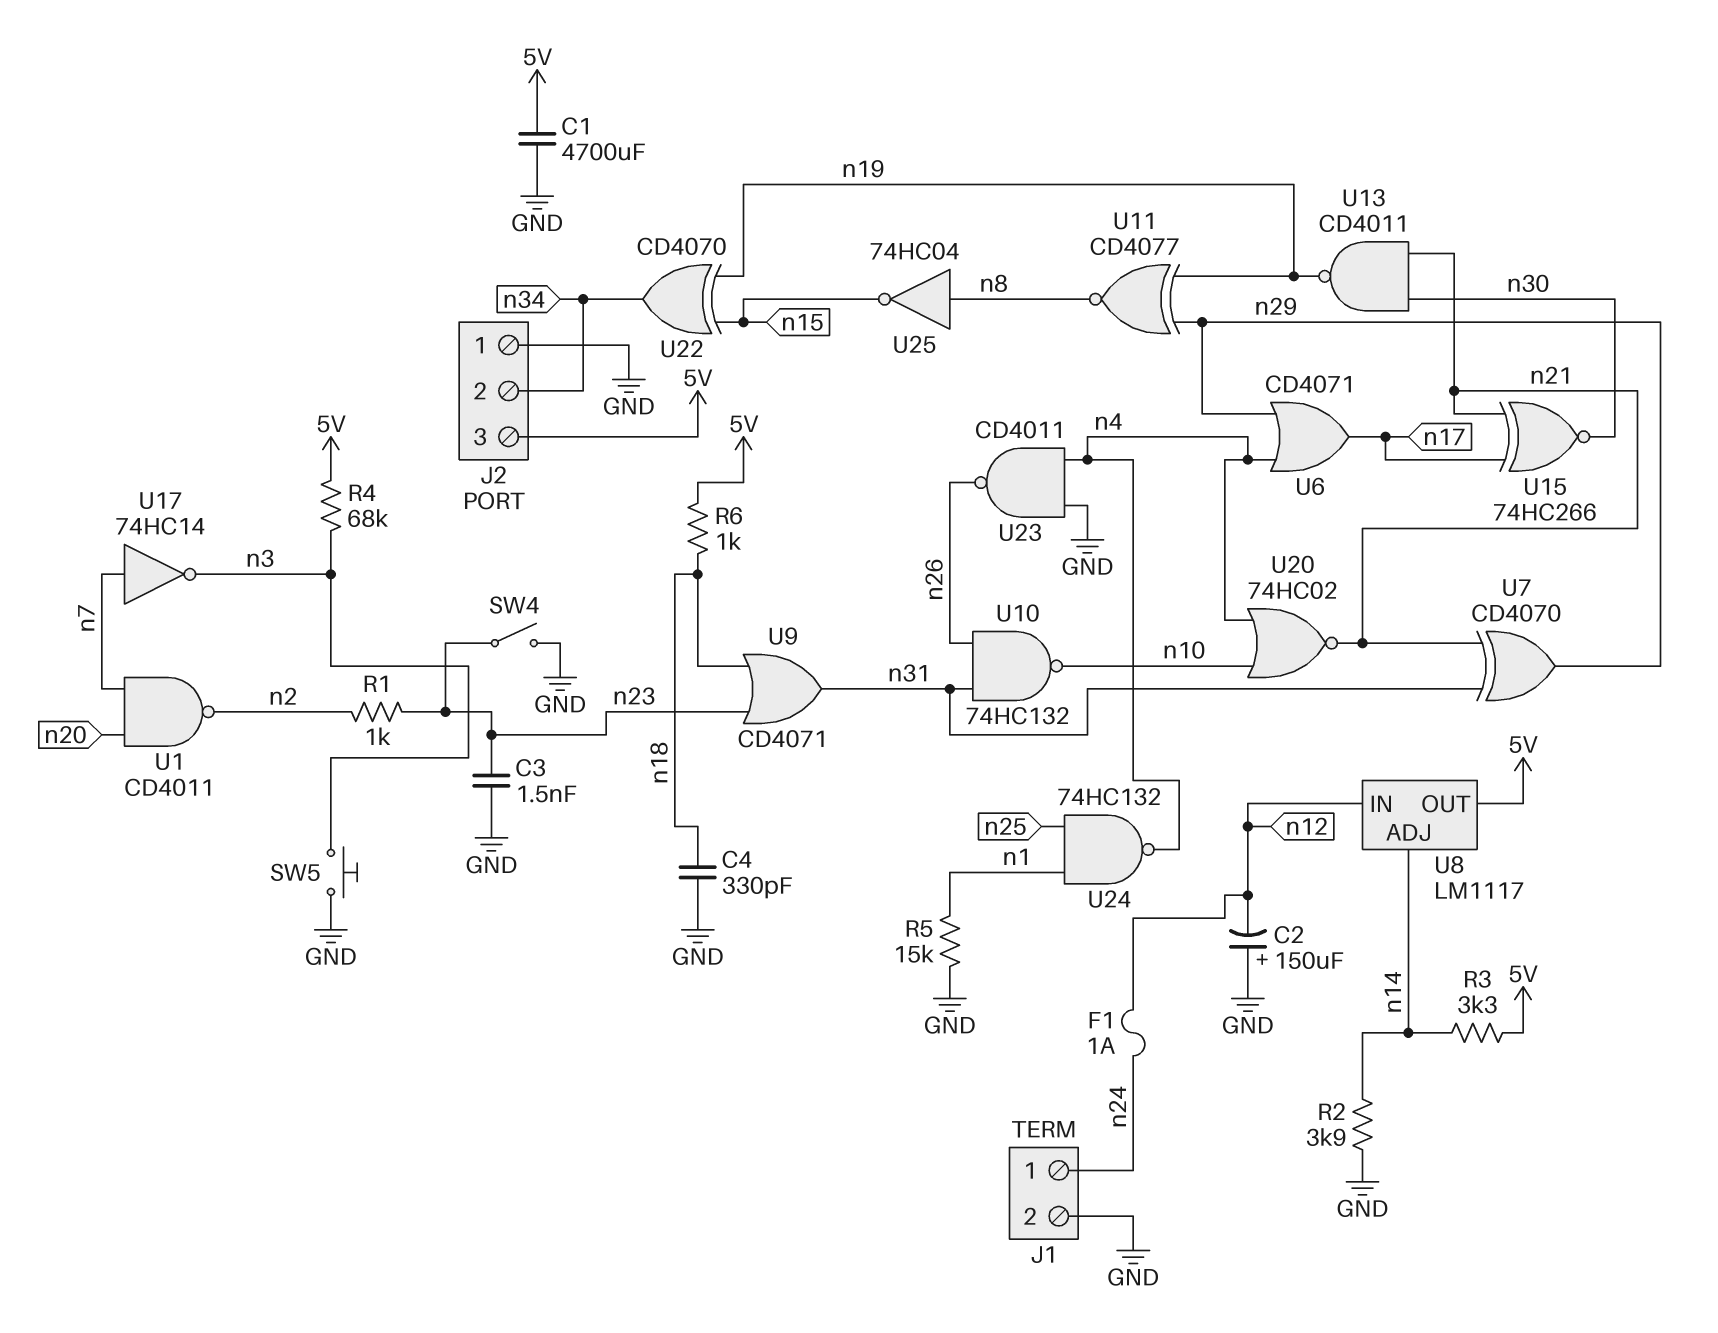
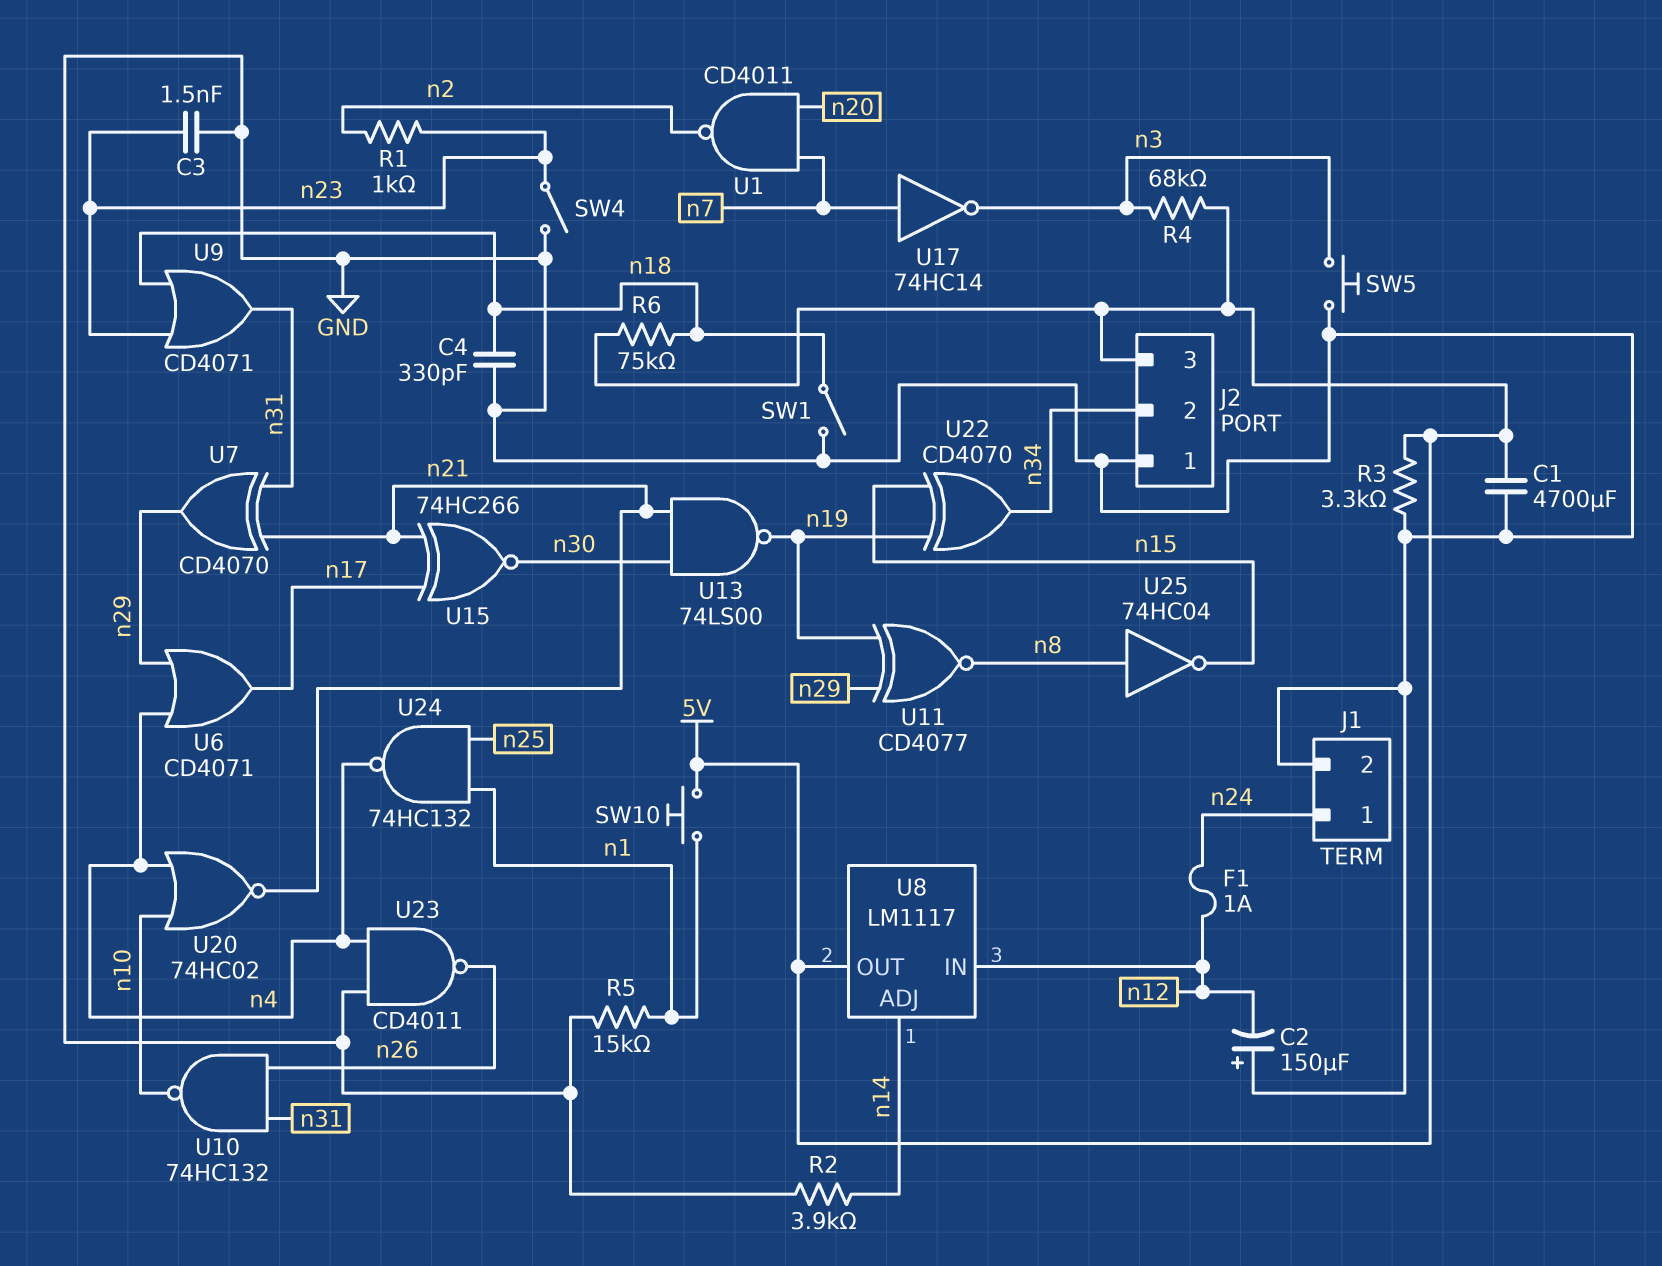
R3: 3.3k (5V, n14) -> 3.3k (5V, GND)
R6: 1k (5V, n18) -> 75k (5V, n18)
SW1: none -> switch (GND, n18)
SW10: none -> button (5V, n1)
U13: NAND CD4011 (in n21, in n30, out n19) -> NAND 74LS00 (in n21, in n30, out n19)

